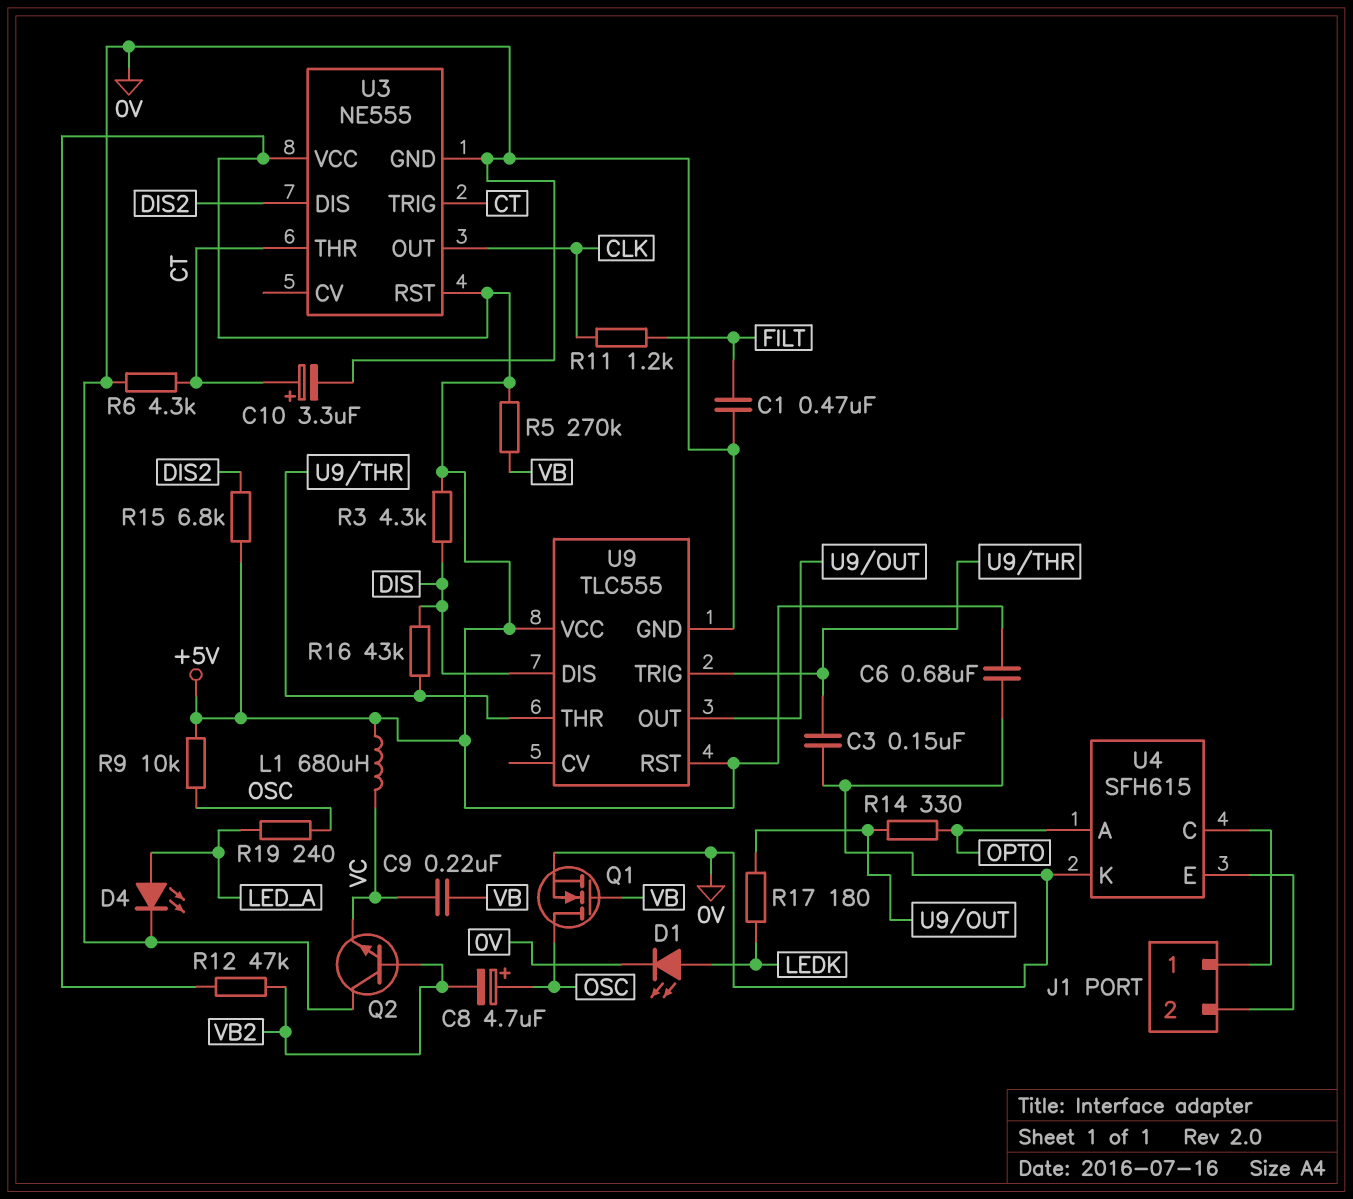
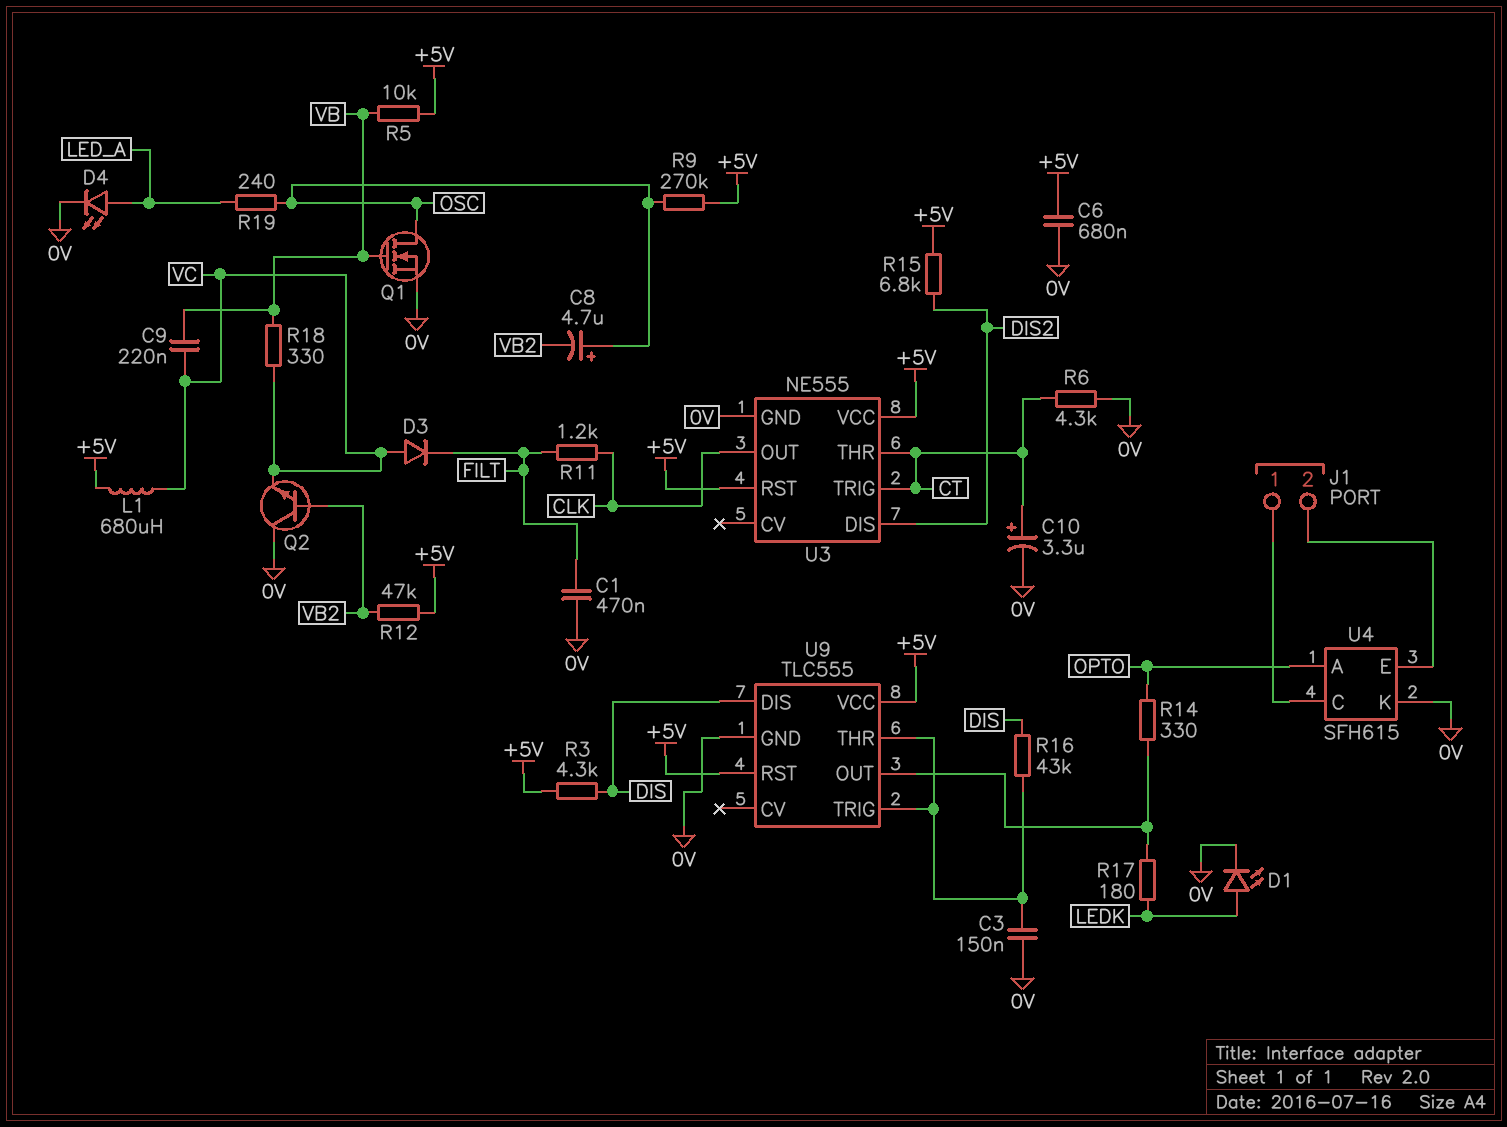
D3: none -> diode (A VC, K FILT)
R5: 270k (+5V, VB) -> 10k (+5V, VB)
R9: 10k (+5V, OSC) -> 270k (+5V, OSC)
R18: none -> 330 (VB, VC)

